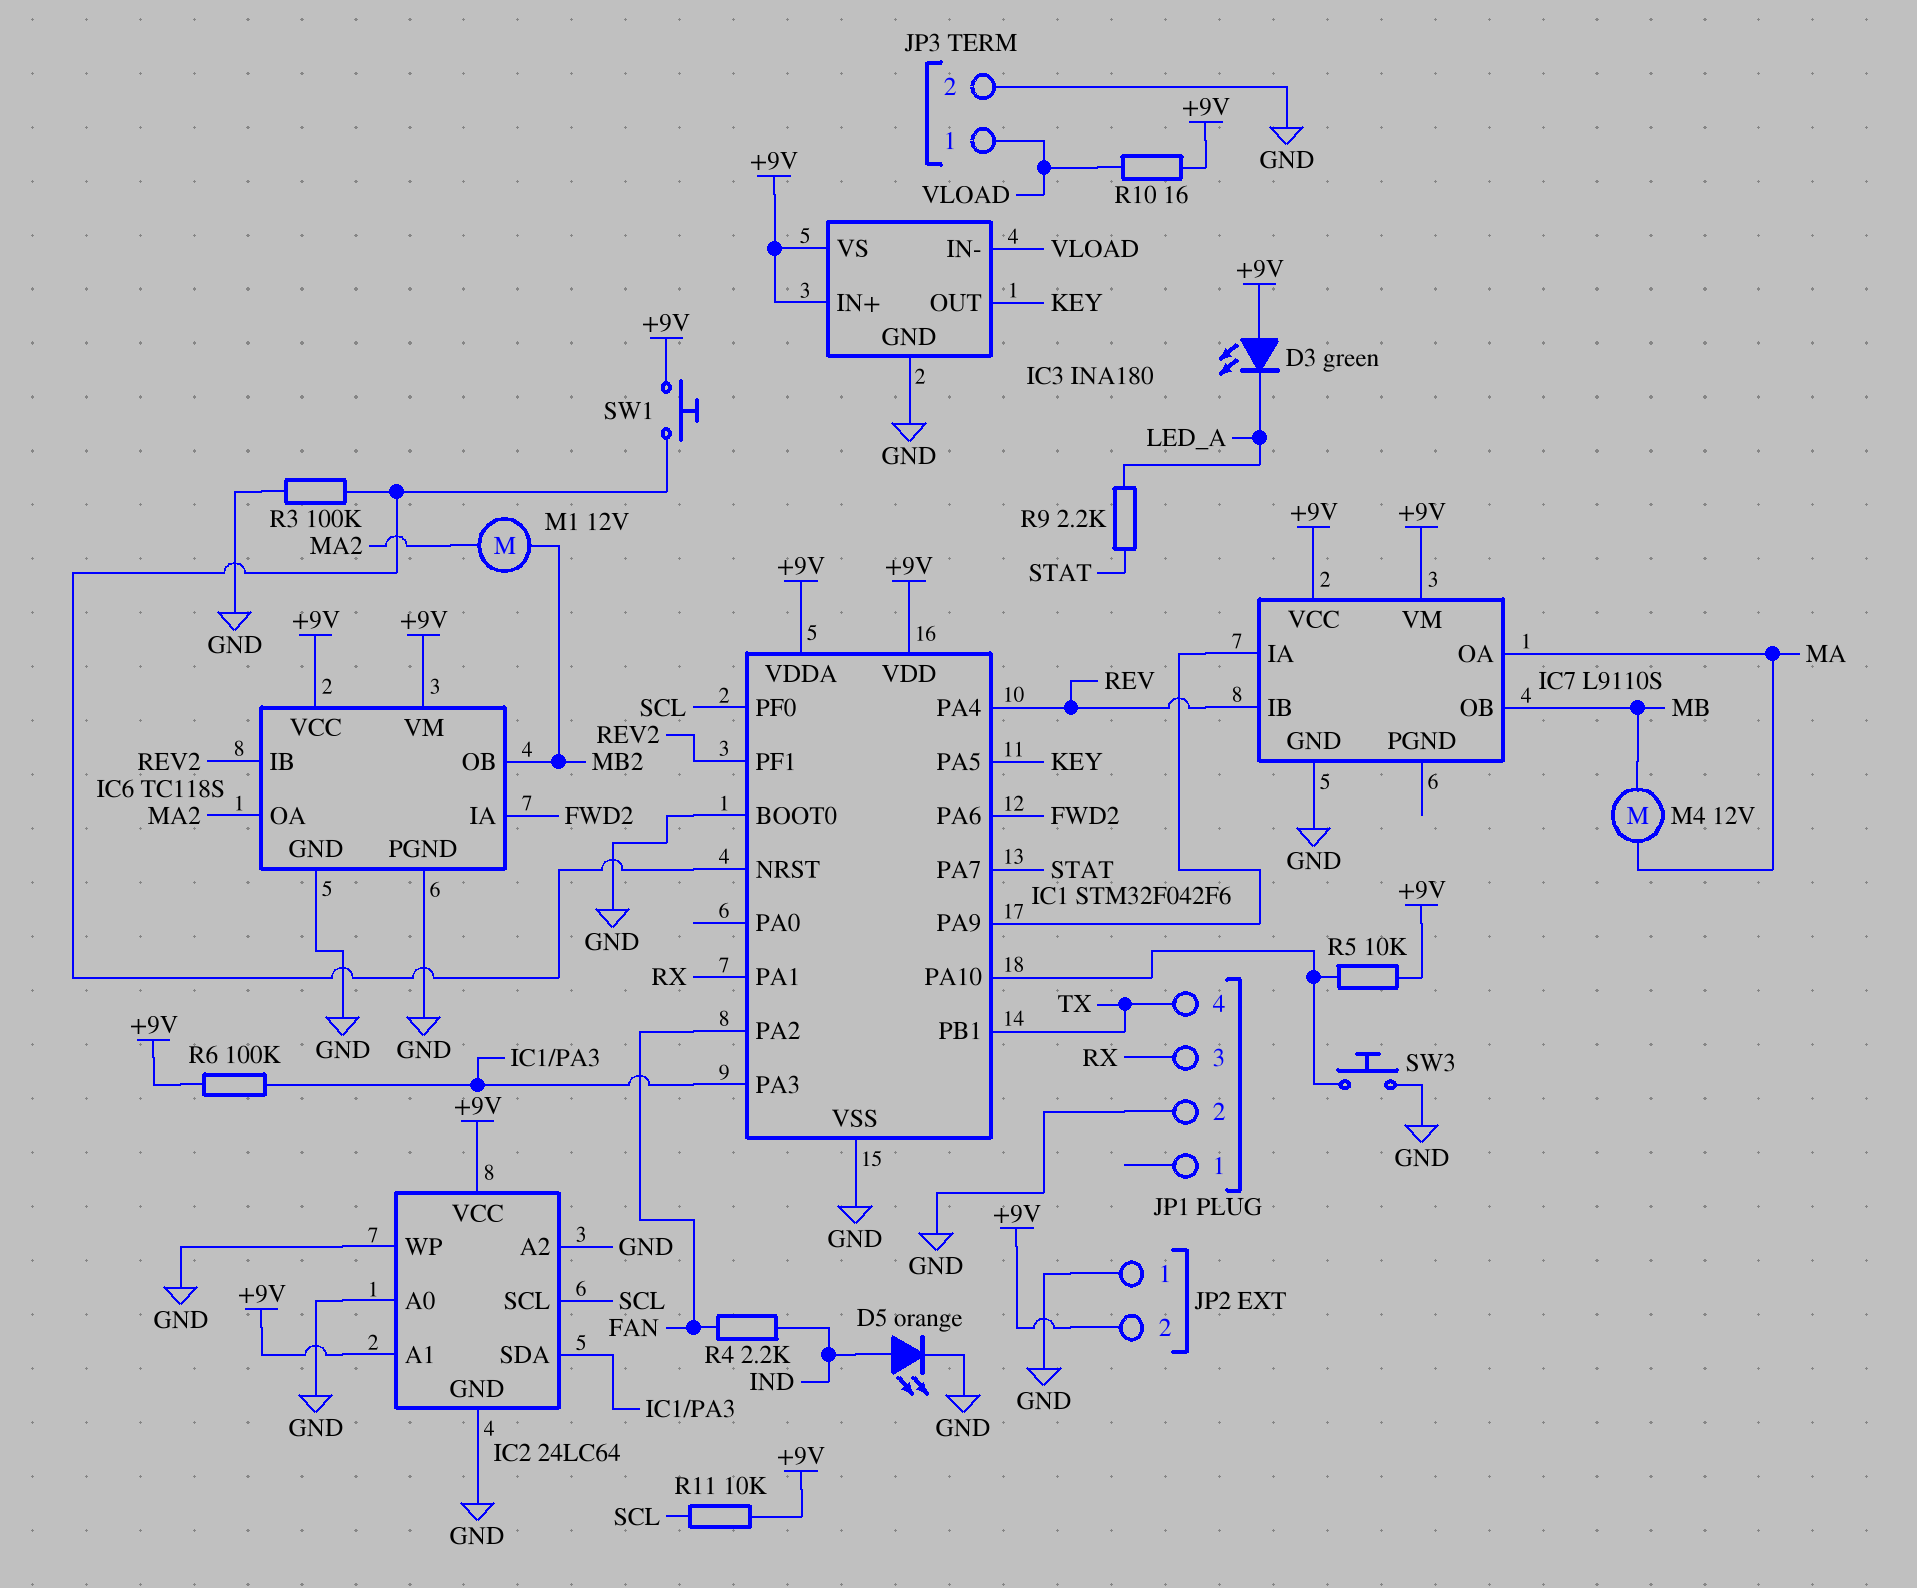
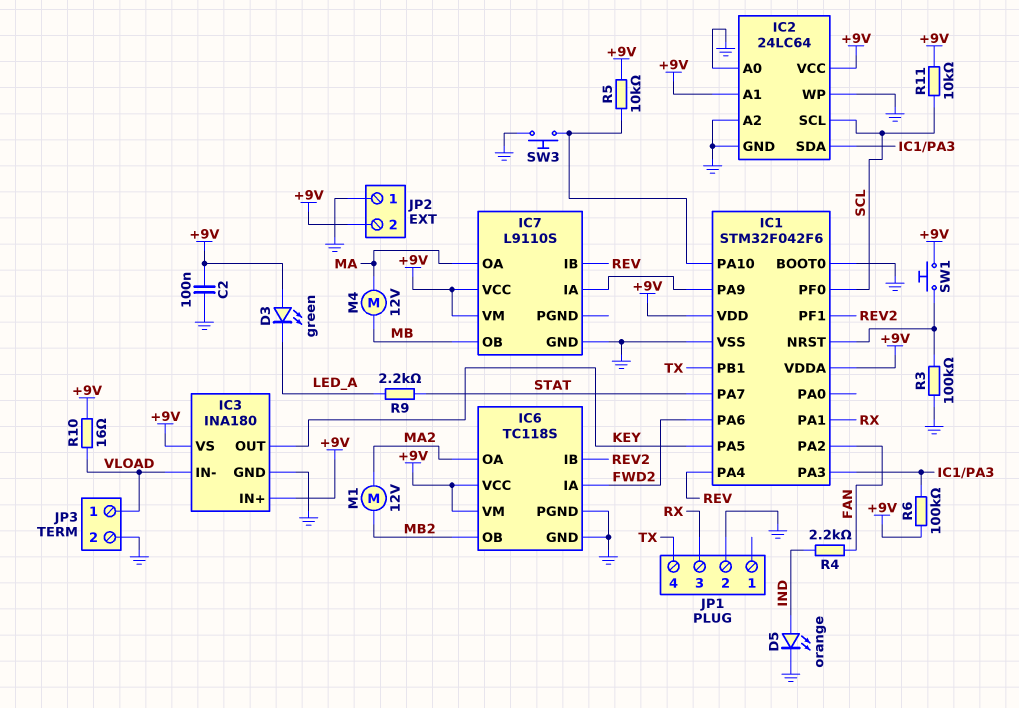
C2: none -> 100nF (+9V, GND)

